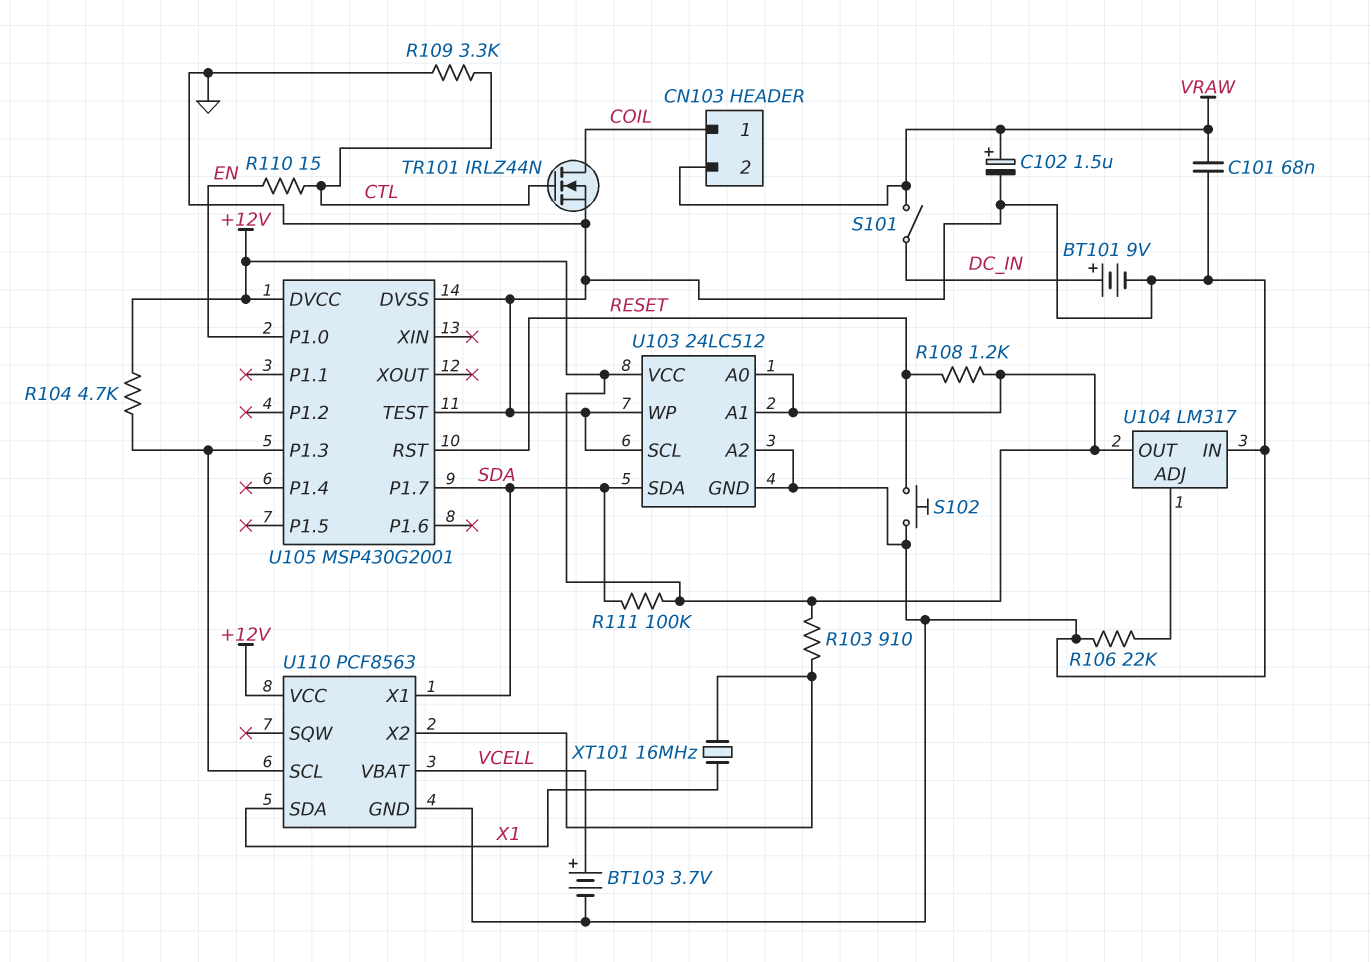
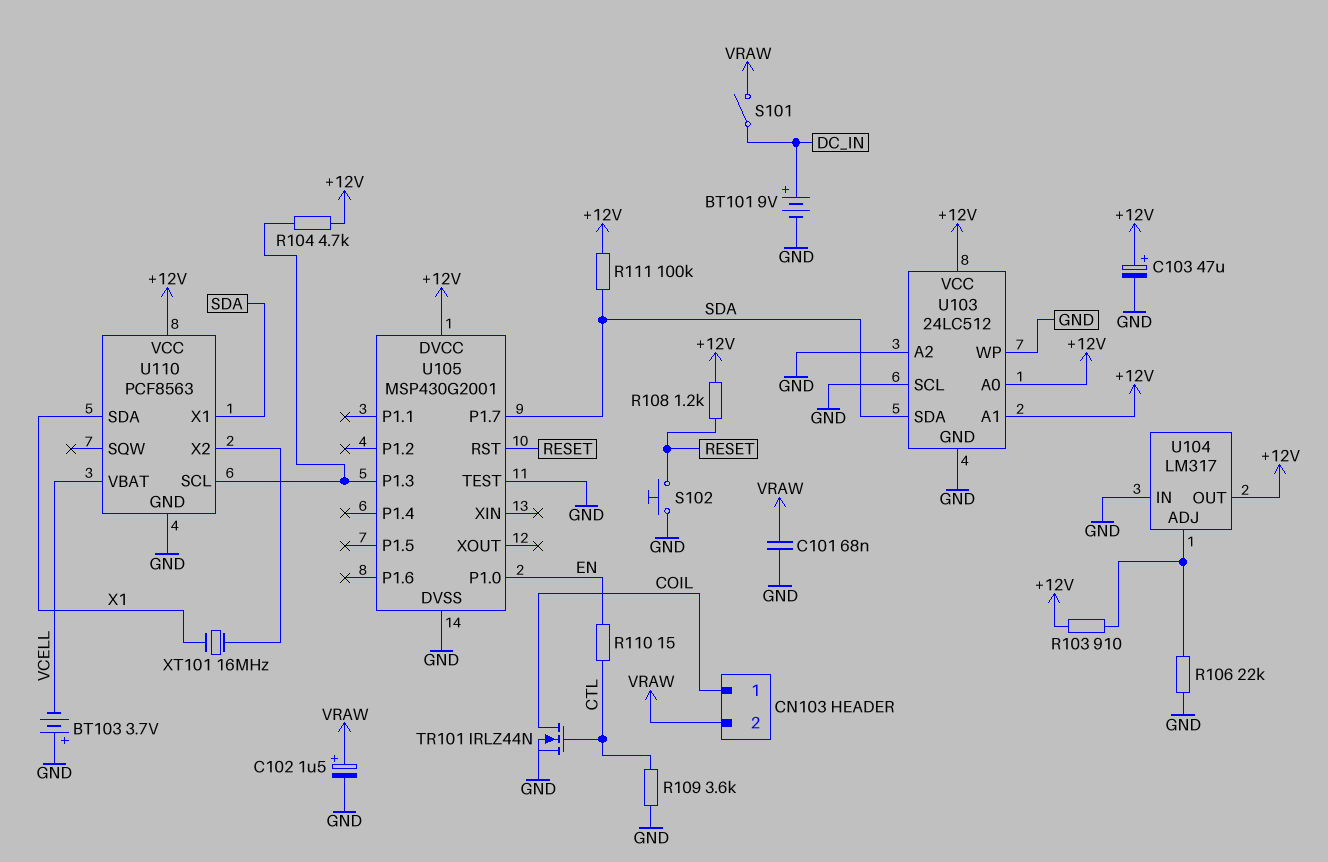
BT103: 3.7V (plus VCELL, minus GND) -> 3.7V (plus GND, minus VCELL)
C103: none -> 47uF (plus +12V, minus GND)
R103: 910 (+12V, U110/X2) -> 910 (+12V, U104/ADJ)
R109: 3.3k (CTL, GND) -> 3.6k (CTL, GND)

